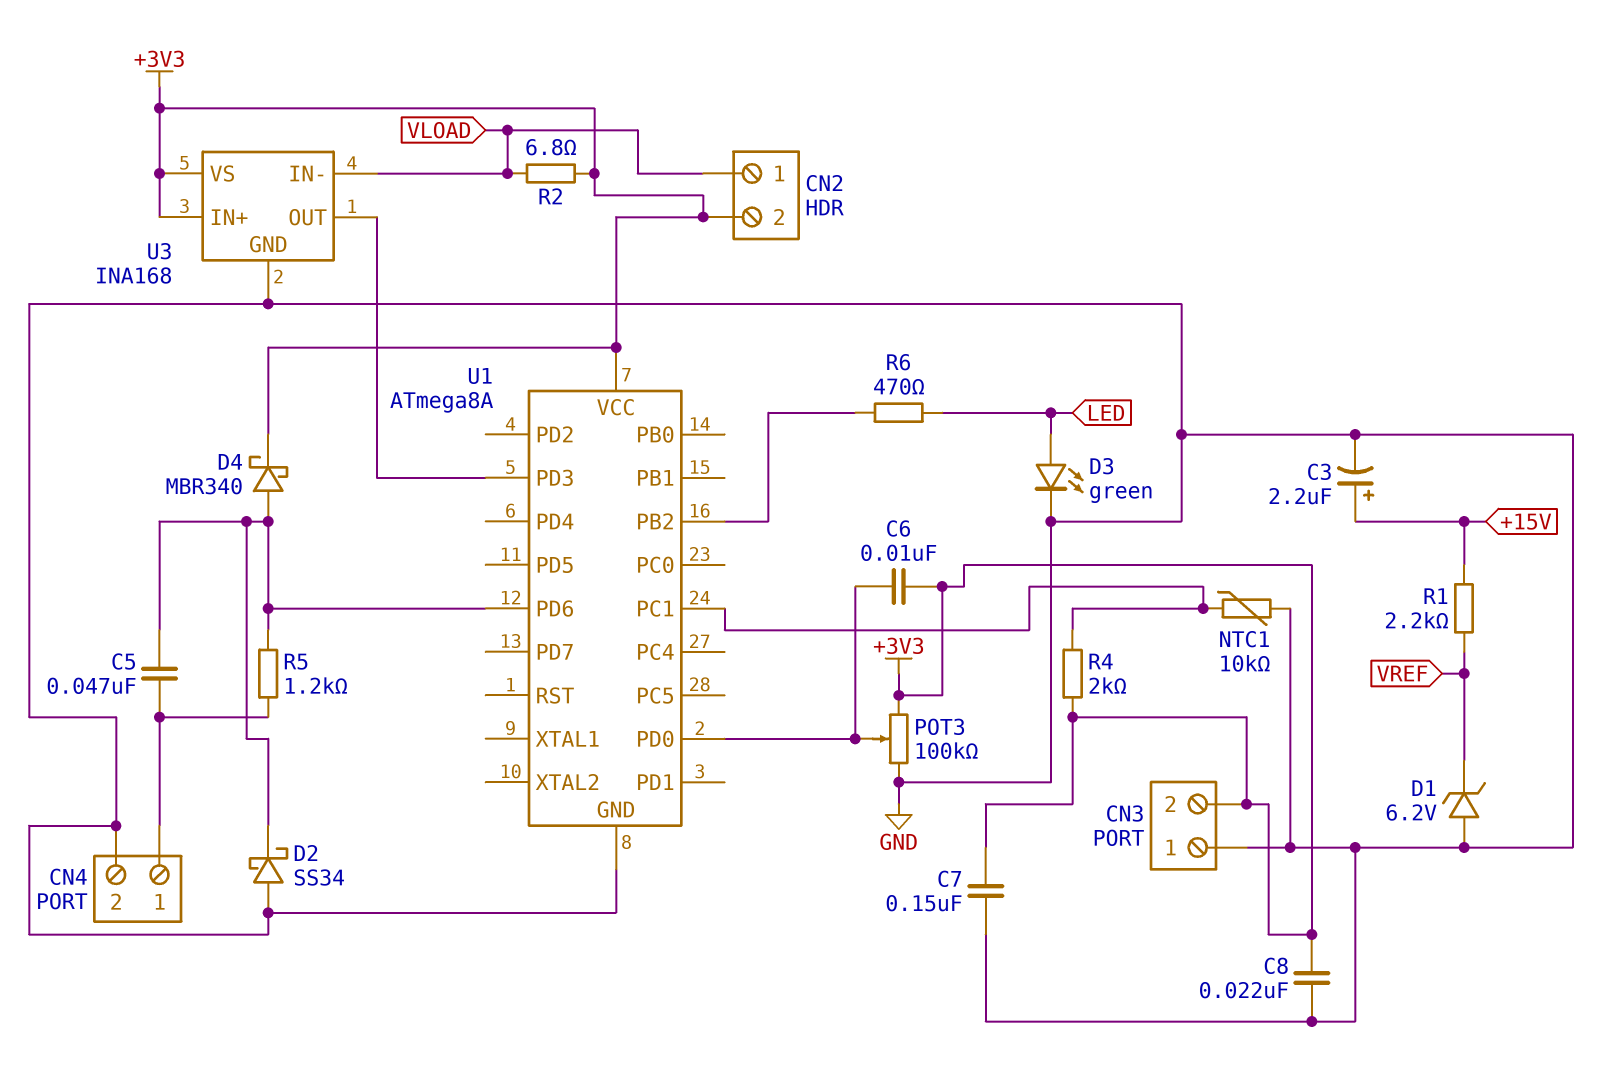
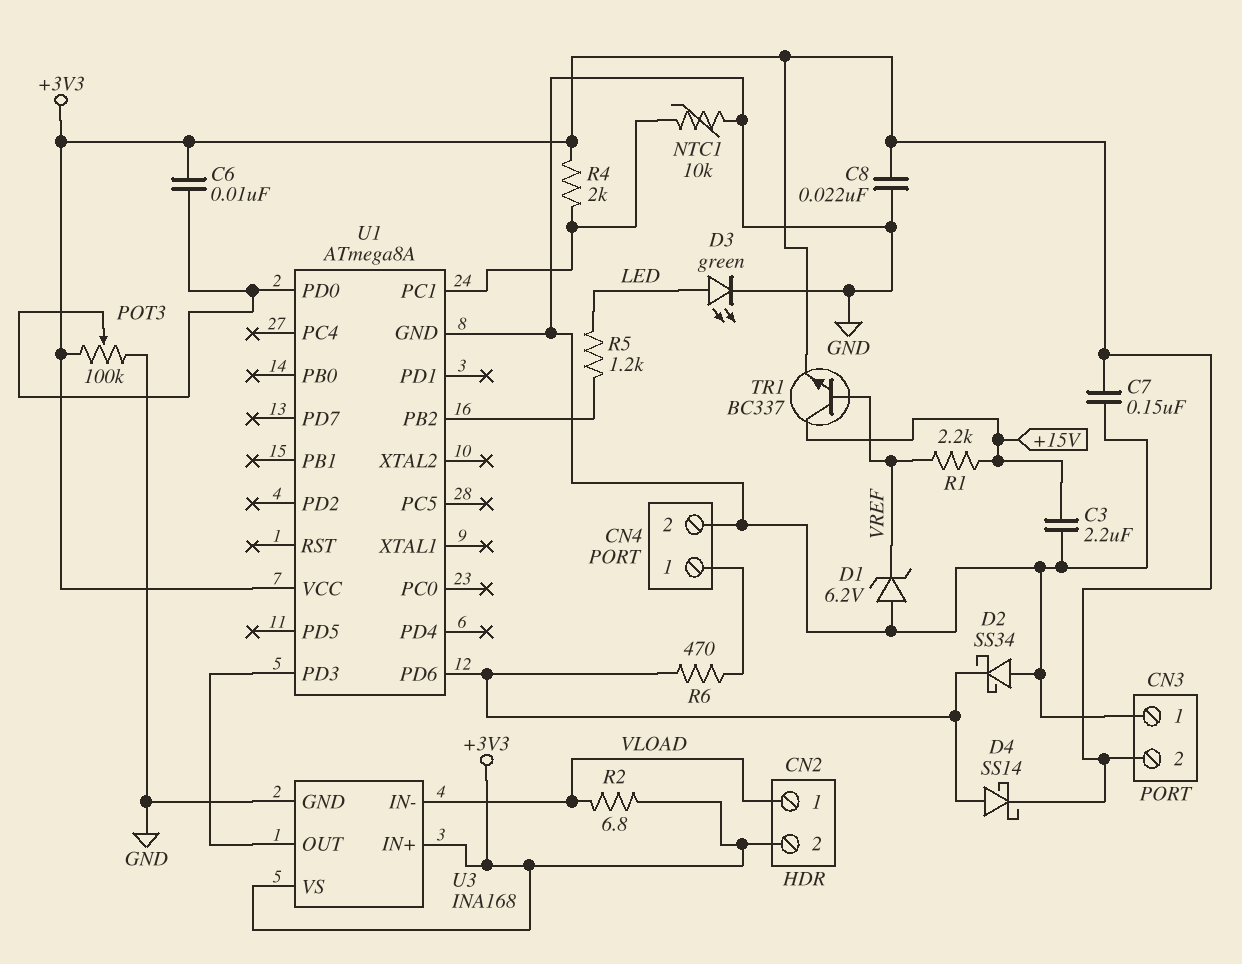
C3: 2.2uF (plus +15V, minus GND) -> 2.2uF (+15V, GND)
C5: 47nF (CN4/1, U1/PD6) -> none
D4: schottky MBR340 (A U1/PD6, K +3V3) -> schottky SS14 (A U1/PD6, K +3V3)
R5: 1.2k (CN4/1, U1/PD6) -> 1.2k (LED, U1/PB2)
R6: 470 (LED, U1/PB2) -> 470 (CN4/1, U1/PD6)
TR1: none -> NPN BC337 (B VREF, C +15V, E +3V3)

